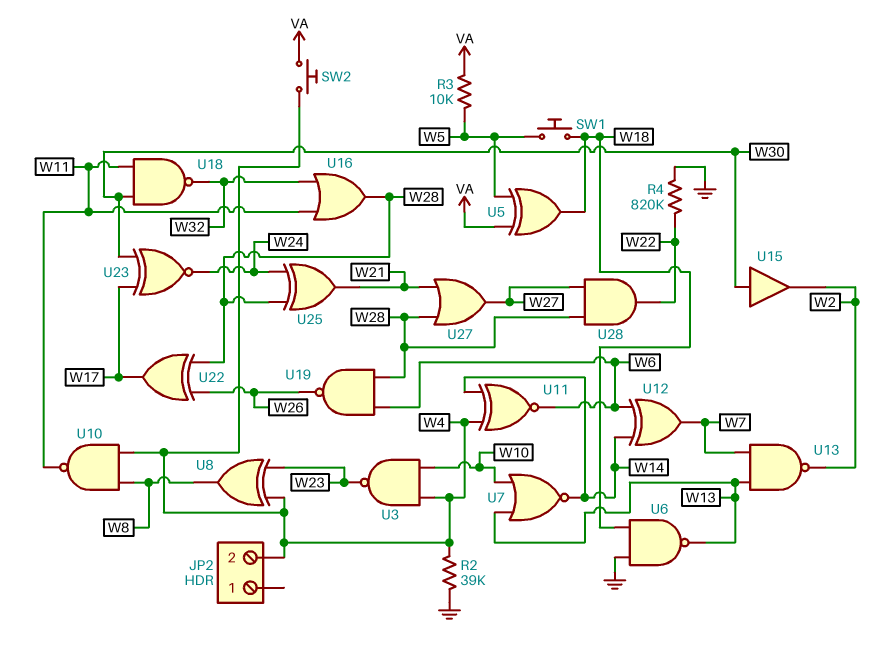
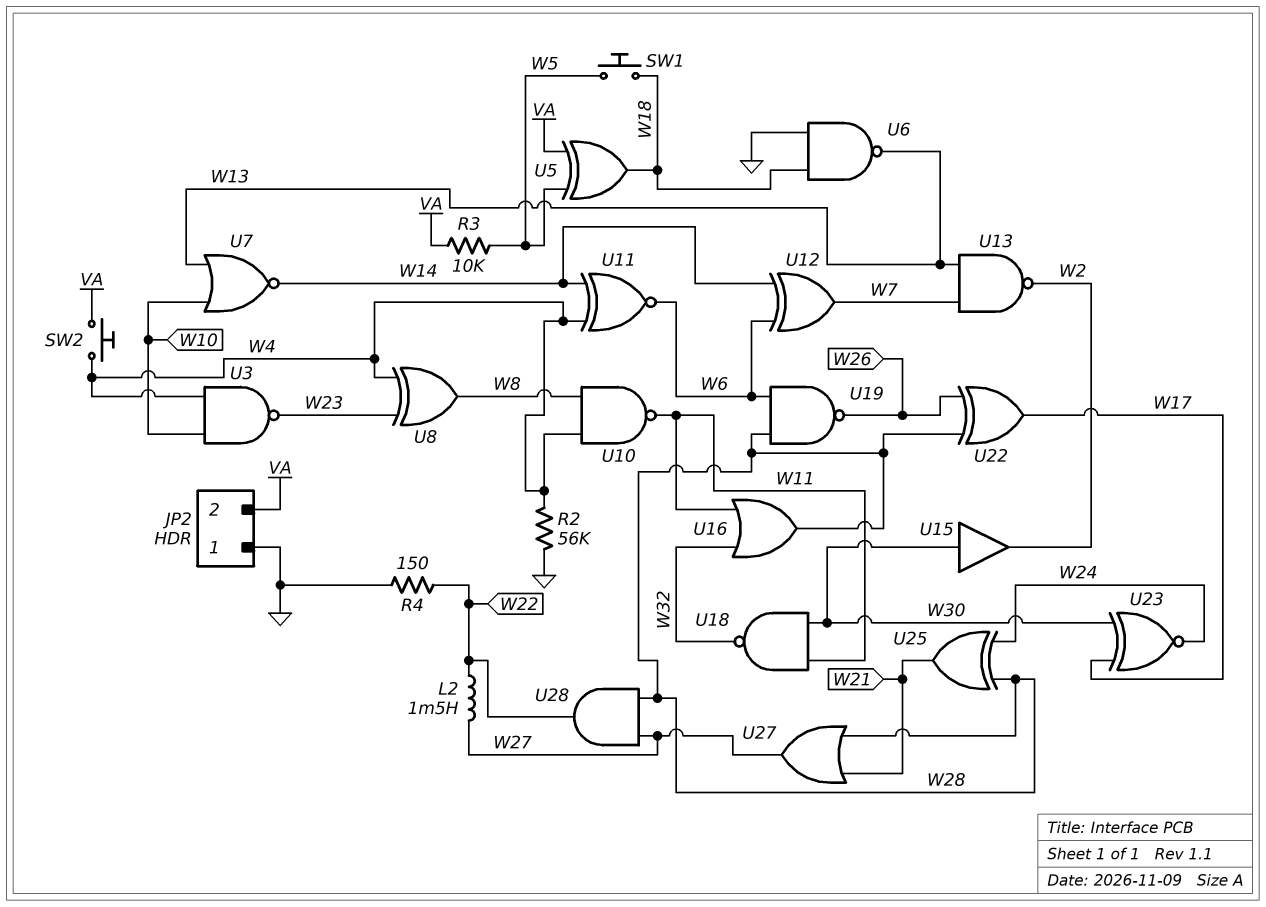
JP2 pin 1: none -> GND
JP2 pin 2: W4 -> VA
L2: none -> 1.5mH (W22, W27)
R2: 39k (GND, W4) -> 56k (GND, W4)
R4: 820k (GND, W22) -> 150 (GND, W22)

